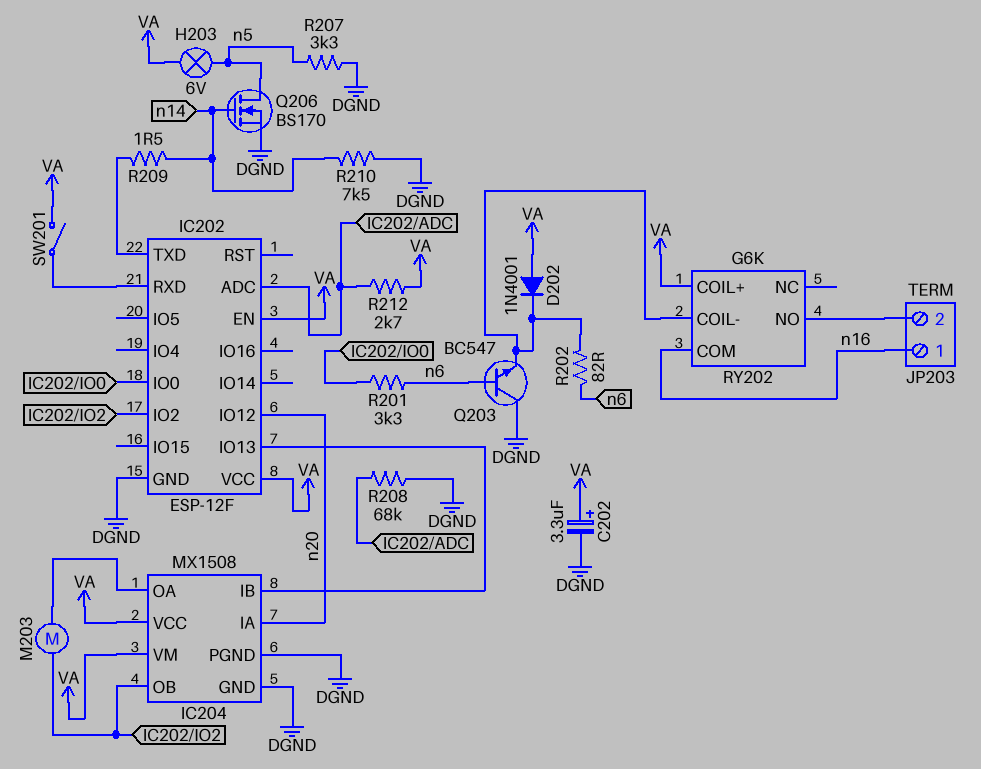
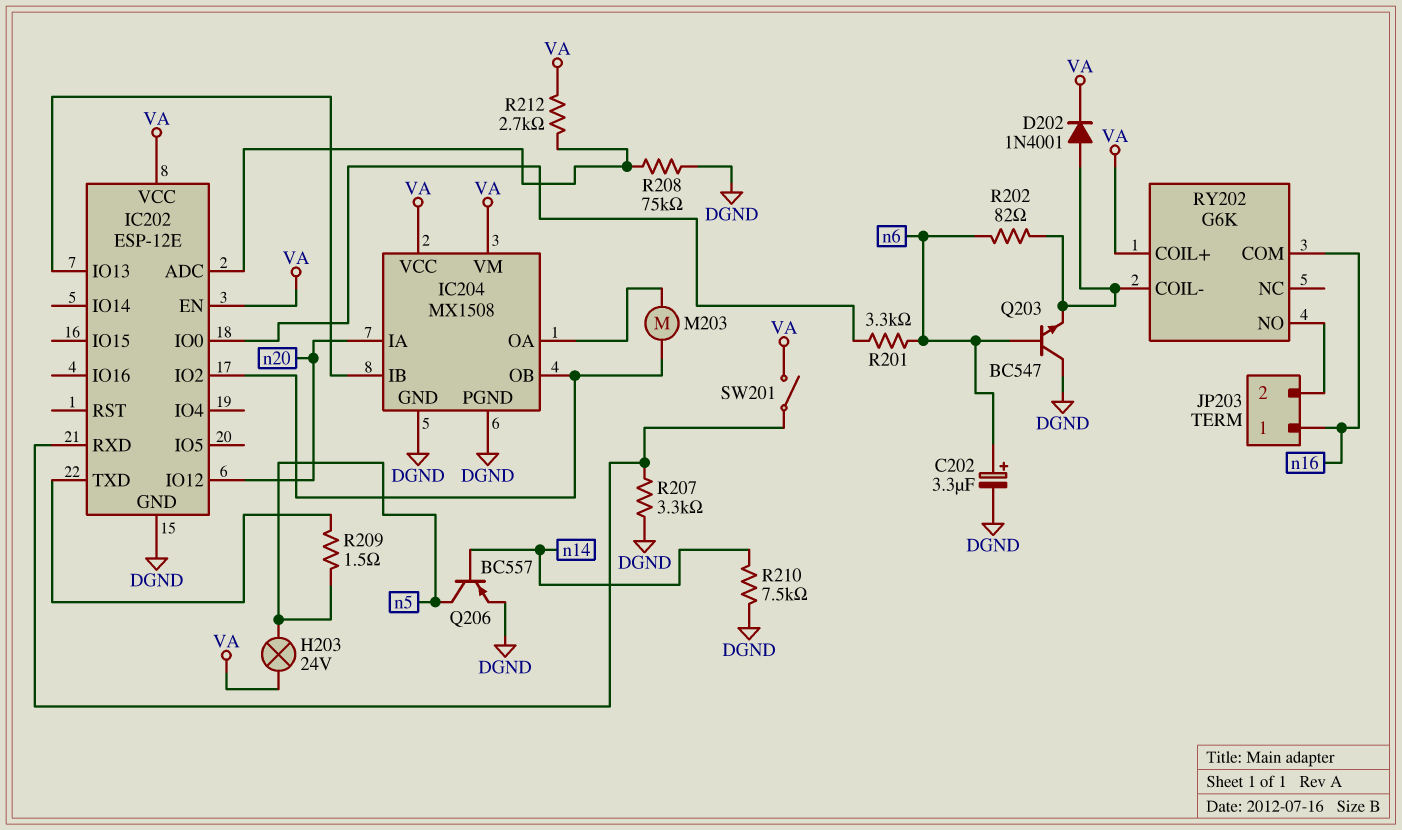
C202: 3.3uF (plus VA, minus DGND) -> 3.3uF (plus n6, minus DGND)
D202: diode 1N4001 (A VA, K RY202/COIL-) -> diode 1N4001 (A RY202/COIL-, K VA)
H203: lamp 6V (VA, n5) -> lamp 24V (VA, n5)
IC202: ESP-12F -> ESP-12E
Q206: NMOS BS170 (G n14, D n5, S DGND) -> PNP BC557 (B n14, C n5, E DGND)
R207: 3.3k (DGND, n5) -> 3.3k (DGND, IC202/RXD)
R208: 68k (DGND, IC202/ADC) -> 75k (DGND, IC202/ADC)
R209: 1.5 (IC202/TXD, n14) -> 1.5 (IC202/TXD, n5)

